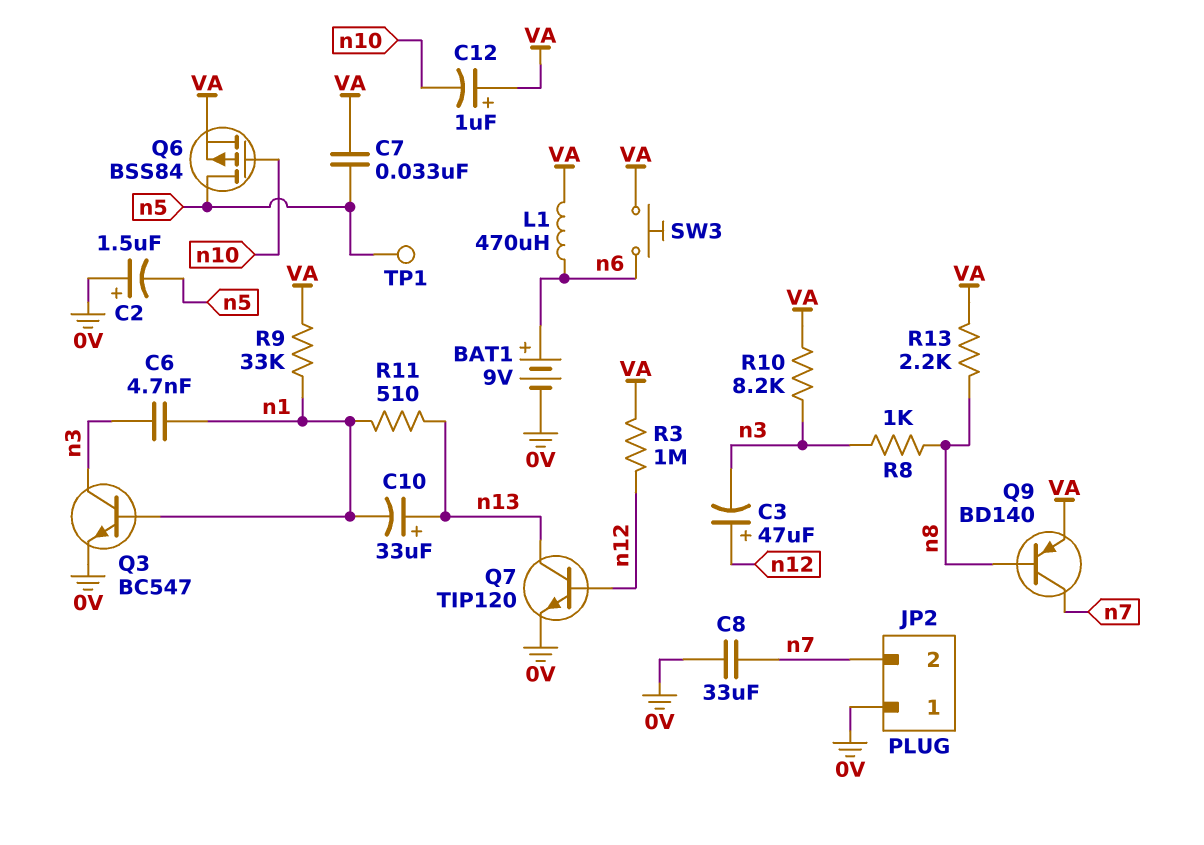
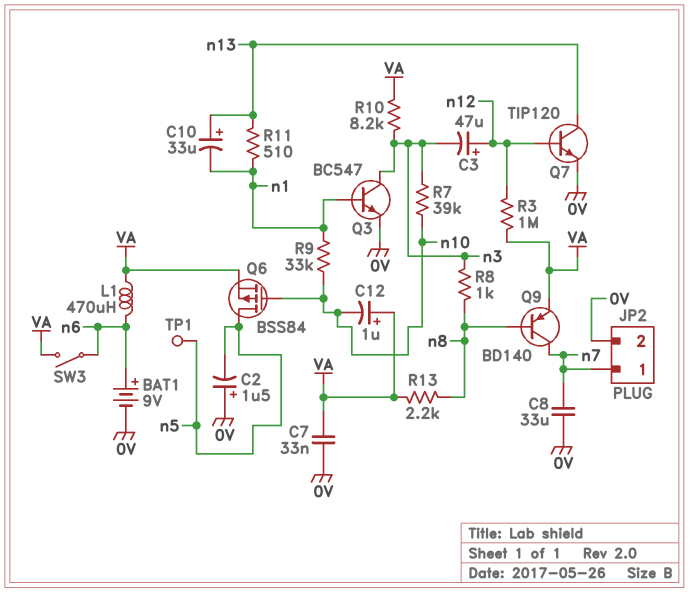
C6: 4.7nF (n1, n3) -> none
C7: 33nF (VA, n5) -> 33nF (0V, VA)
JP2 pin 1: 0V -> n7
JP2 pin 2: n7 -> 0V
R7: none -> 39k (n3, n10)
R9: 33k (VA, n1) -> 33k (n1, n10)
SW3: button (VA, n6) -> switch (VA, n6)

